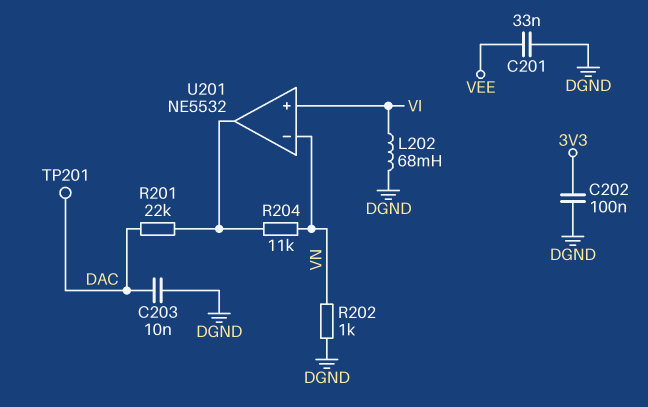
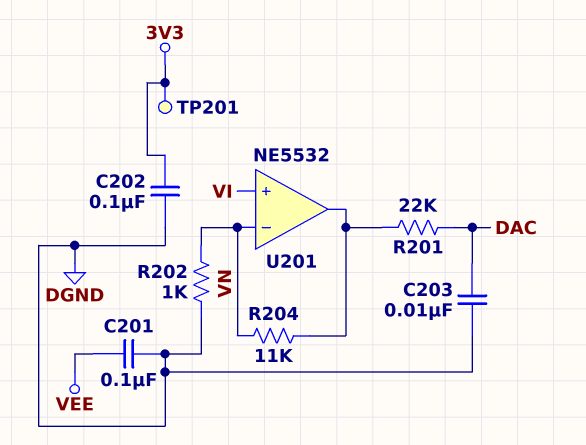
C201: 33nF (DGND, VEE) -> 100nF (DGND, VEE)
L202: 68mH (DGND, VI) -> none
TP201: test point (DAC) -> test point (3V3)

